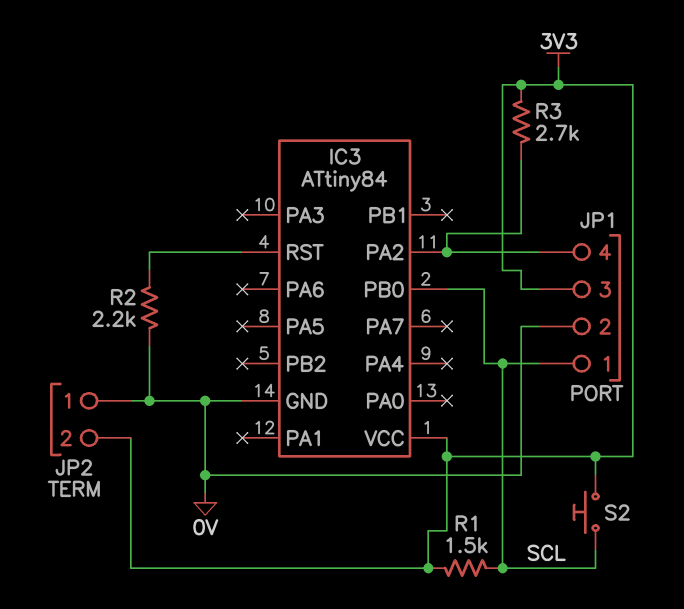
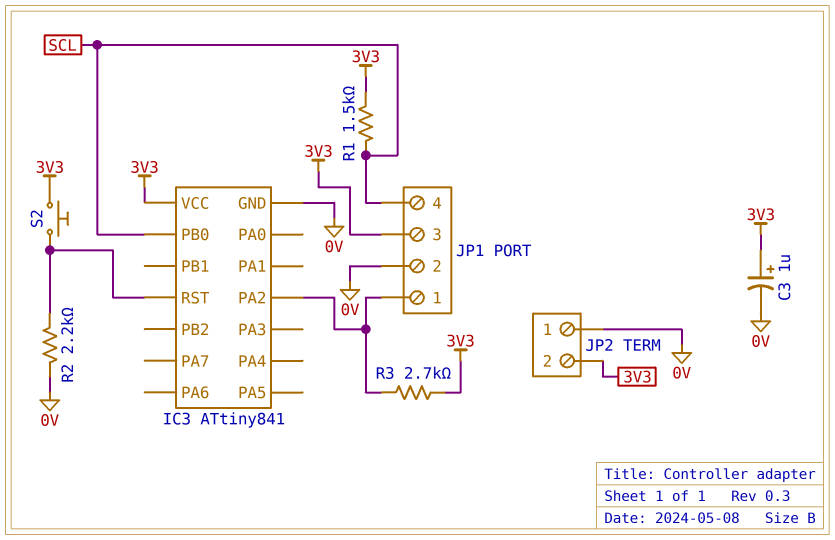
C3: none -> 1uF (plus 3V3, minus 0V)
IC3: ATtiny84 -> ATtiny841
JP1 pin 1: SCL -> IC3/PA2
JP1 pin 4: IC3/PA2 -> SCL
S2: button (3V3, SCL) -> button (3V3, IC3/RST)

